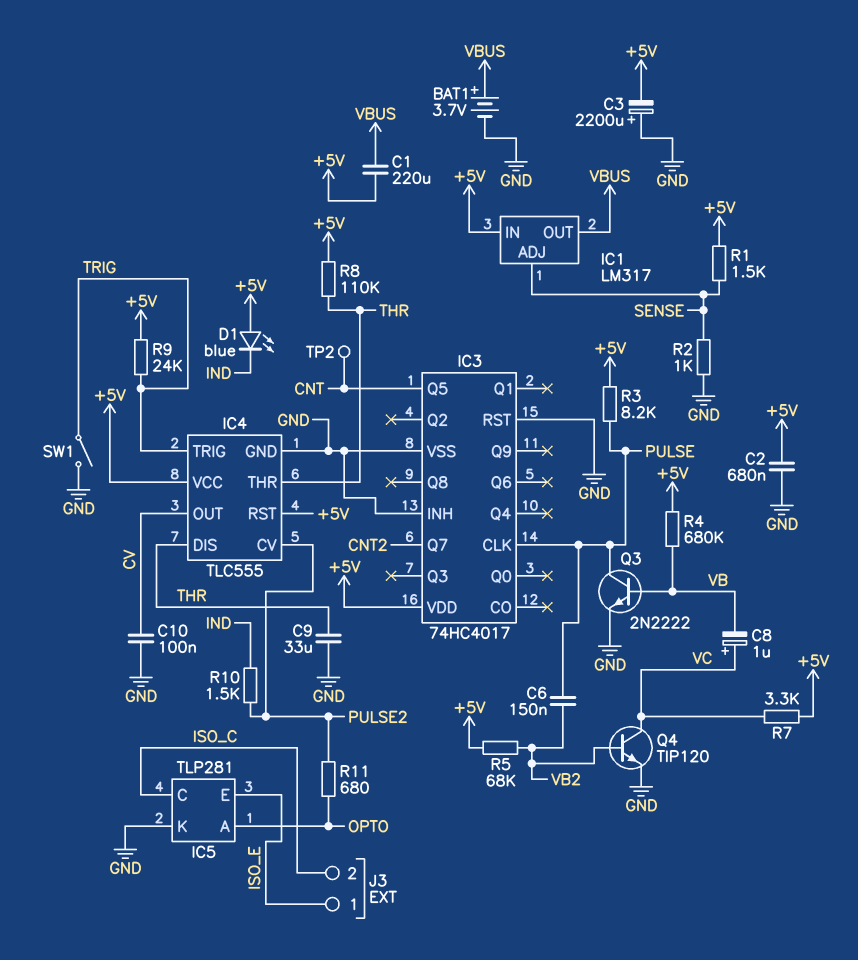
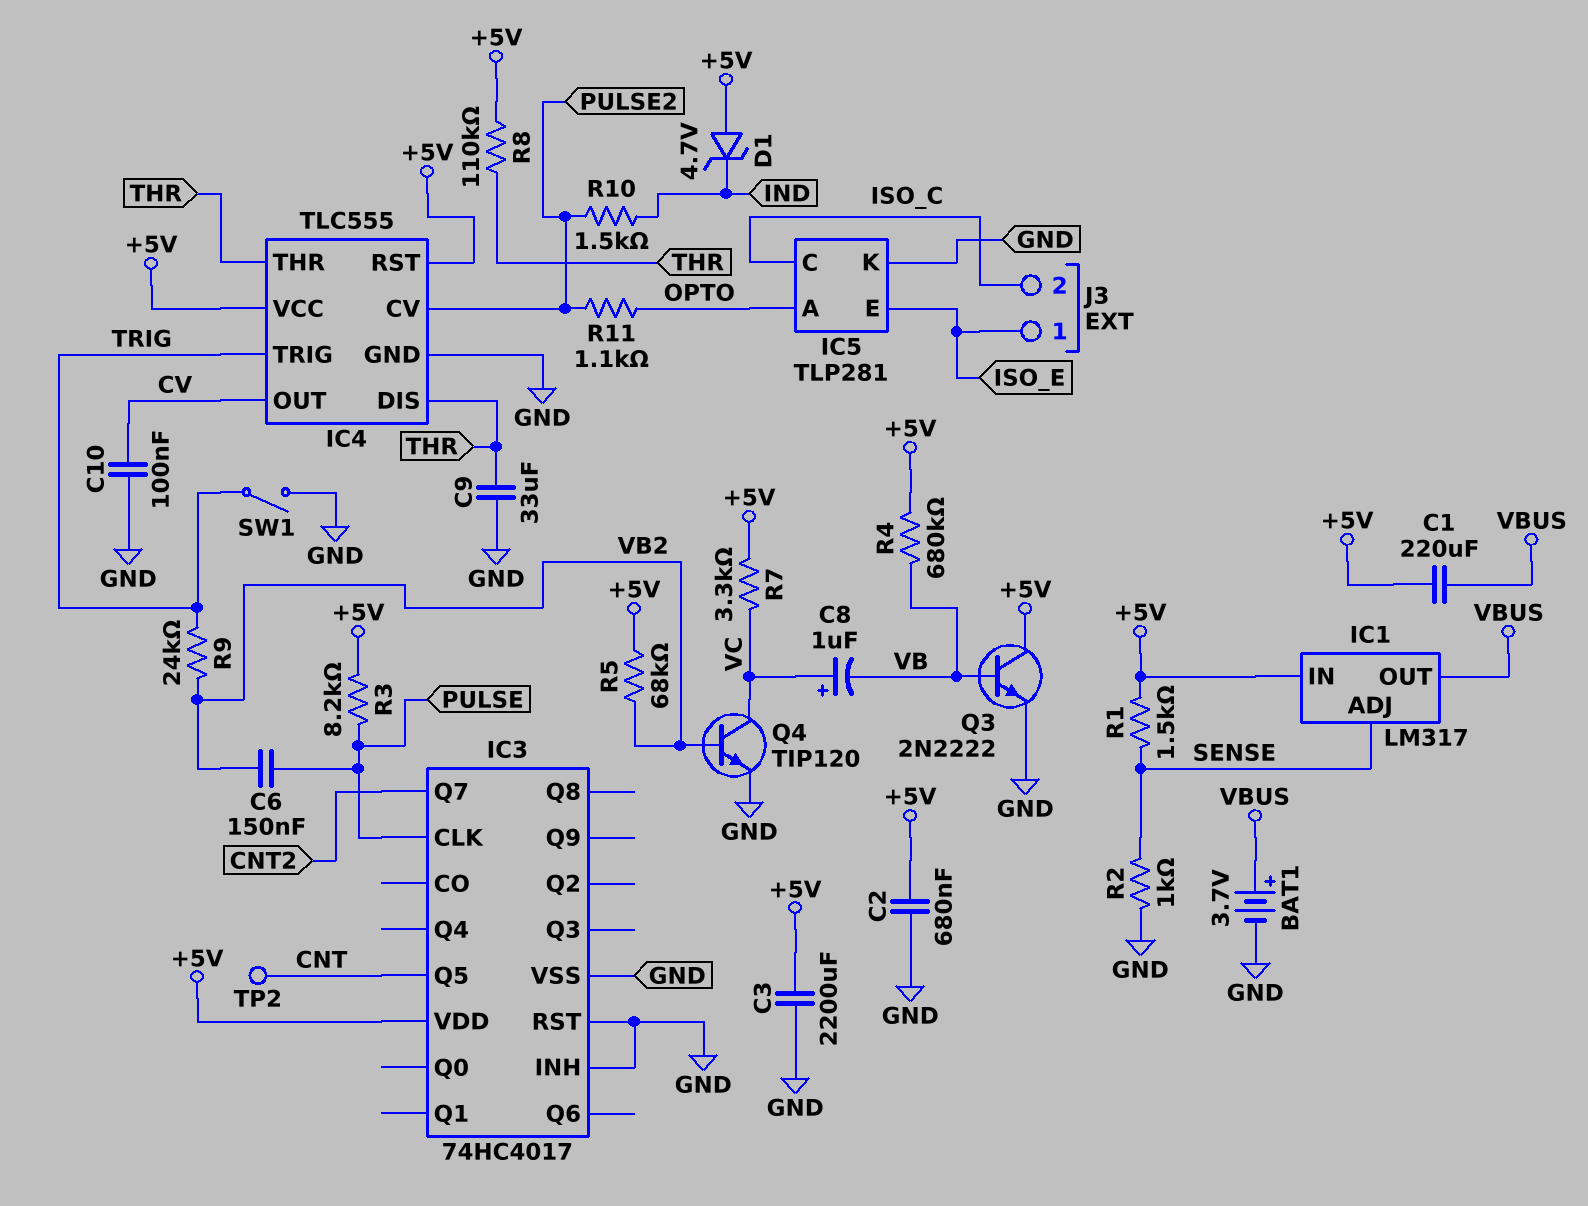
C3: 2200uF (plus GND, minus +5V) -> 2200uF (+5V, GND)
D1: LED blue (A +5V, K IND) -> zener 4.7V (A +5V, K IND)
Q3: NPN 2N2222 (B VB, C PULSE, E GND) -> NPN 2N2222 (B VB, C +5V, E GND)
R9: 24k (+5V, TRIG) -> 24k (TRIG, VB2)
R11: 680 (OPTO, PULSE2) -> 1.1k (OPTO, PULSE2)

